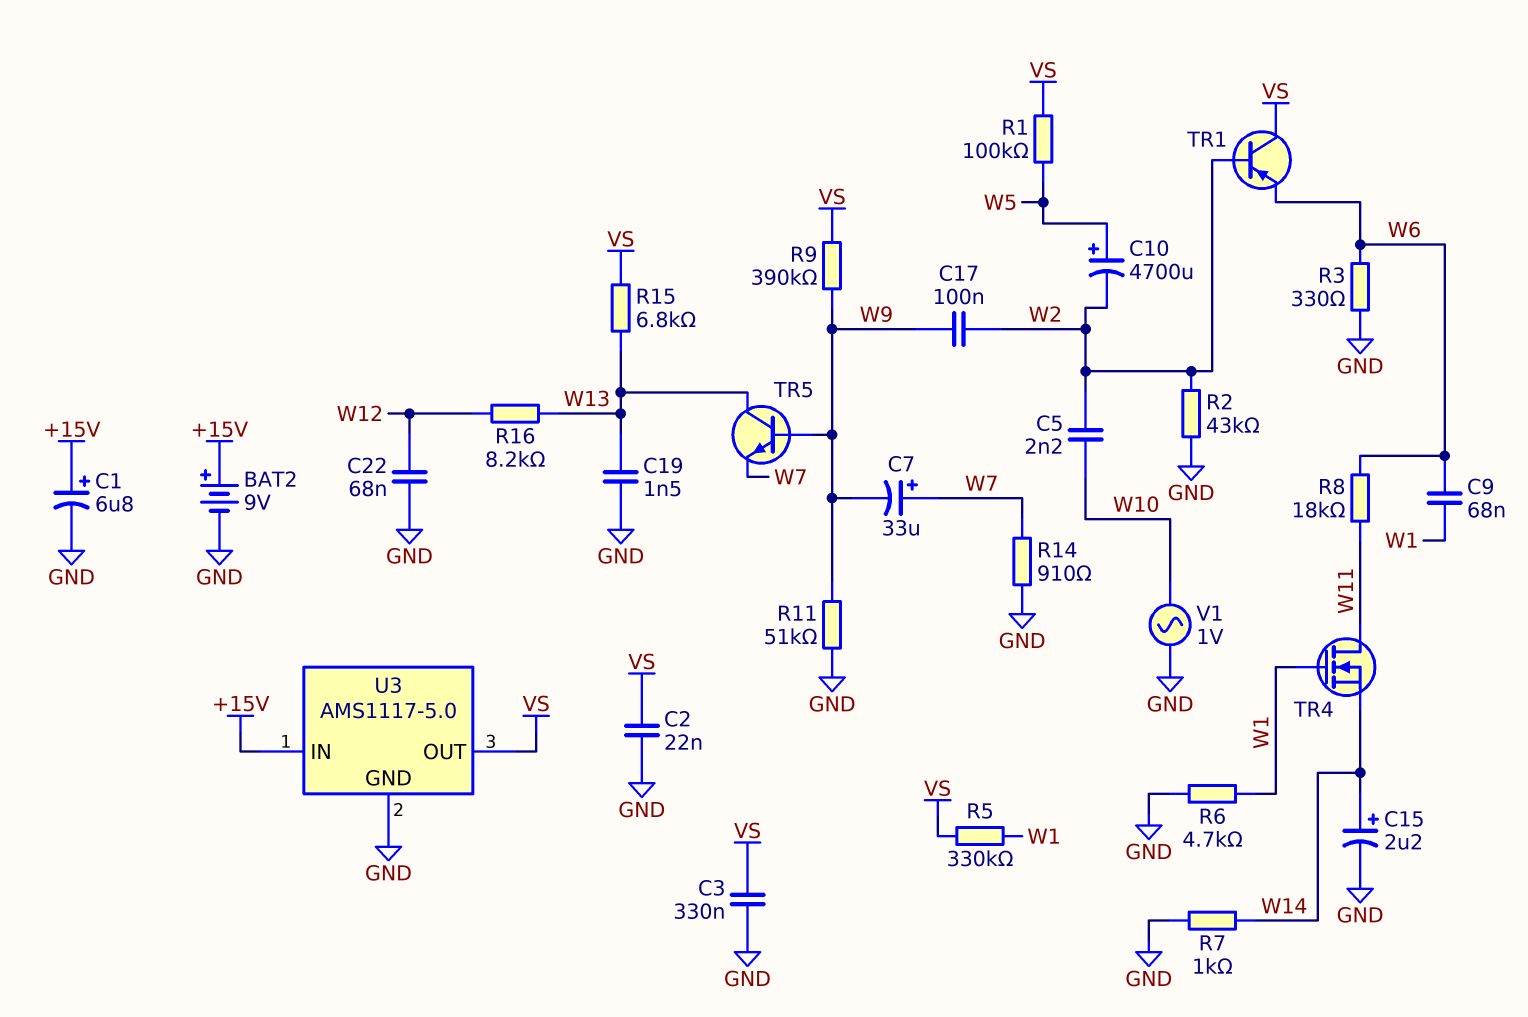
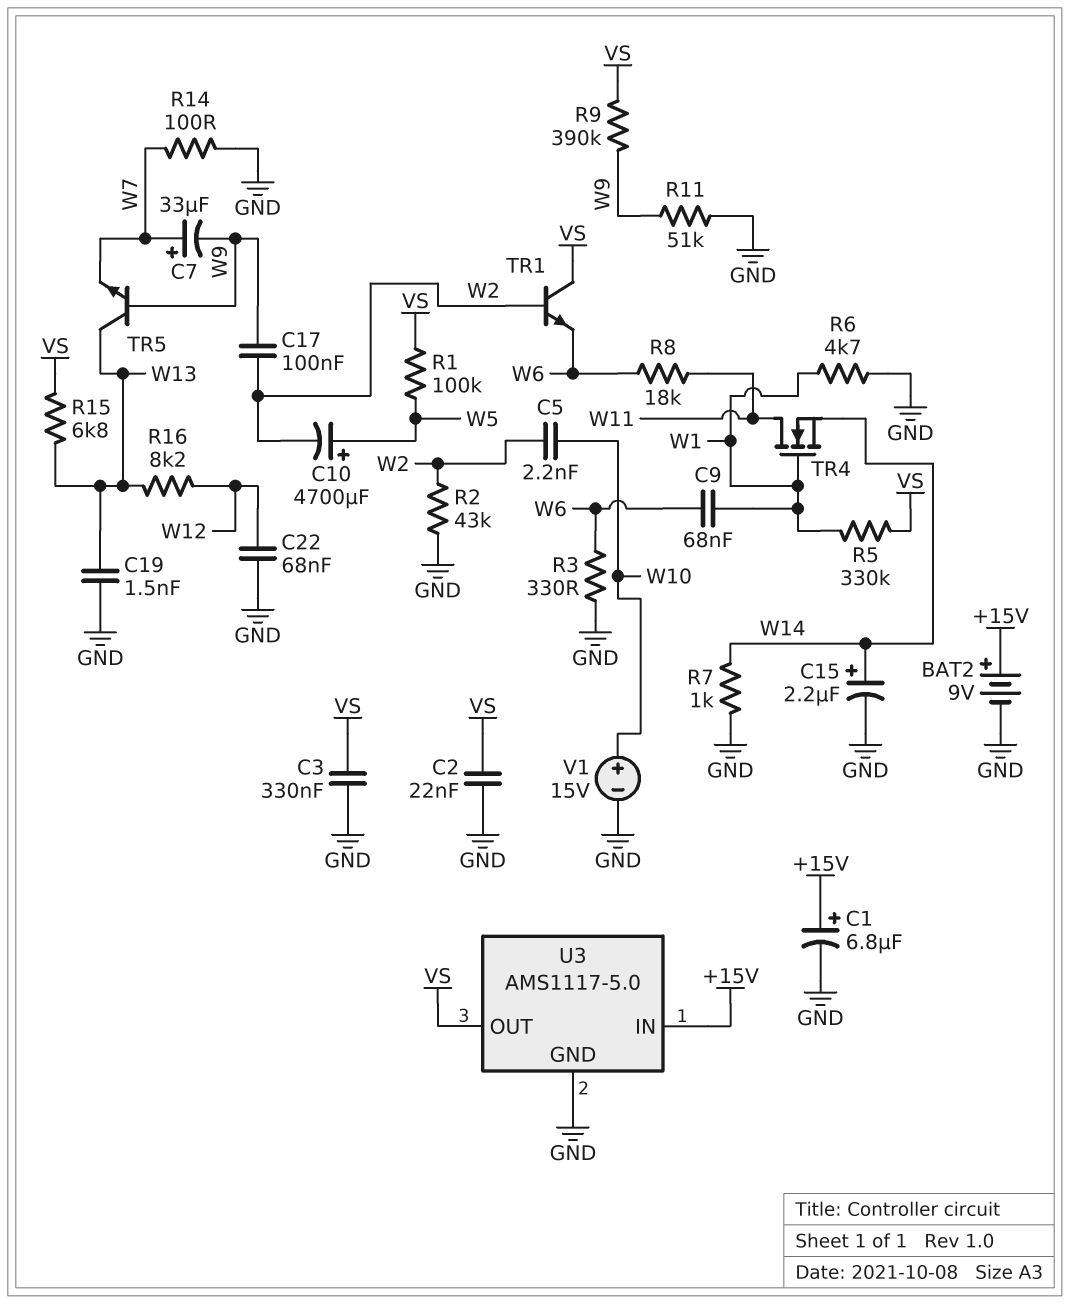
R14: 910 (GND, W7) -> 100 (GND, W7)
TR1: PNP (B W2, C VS, E W6) -> NPN (B W2, C VS, E W6)
V1: AC 1V (GND, W10) -> 15V (plus W10, minus GND)

